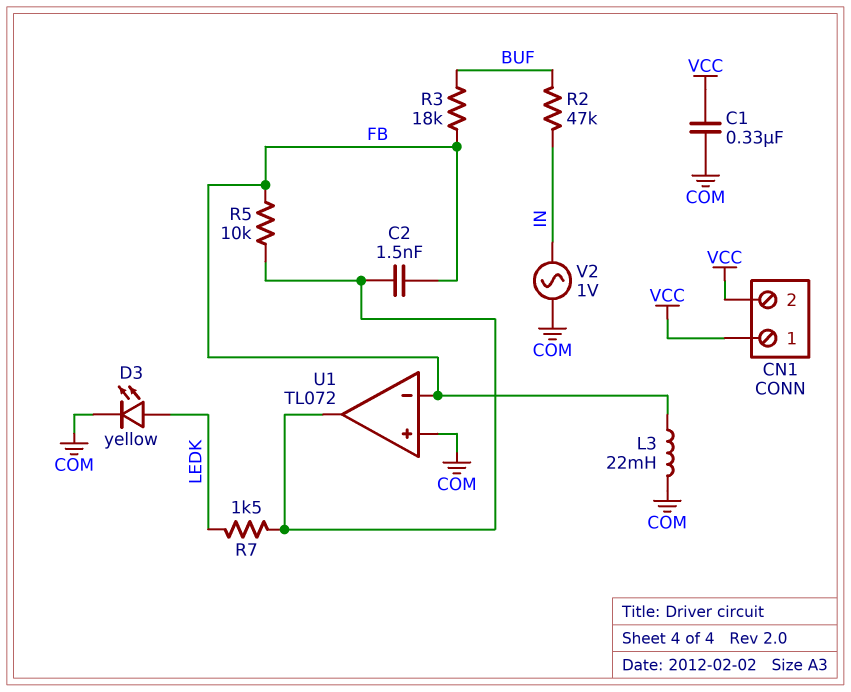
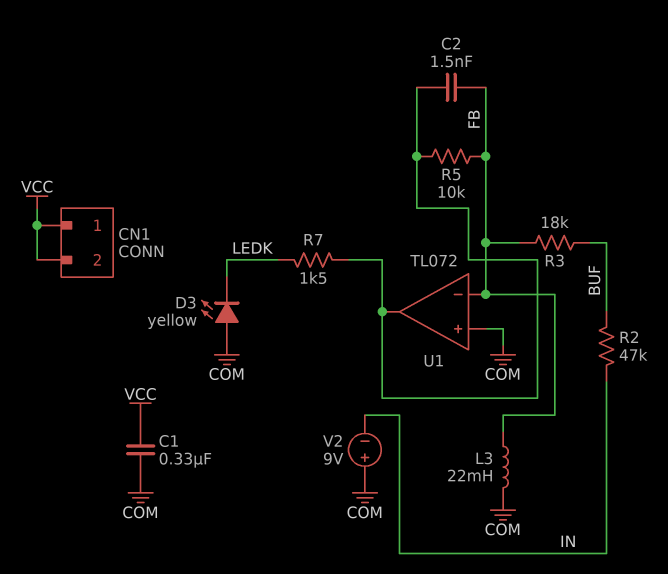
D3: LED yellow (A LEDK, K COM) -> LED yellow (A COM, K LEDK)
V2: AC 1V (COM, IN) -> 9V (plus COM, minus IN)

